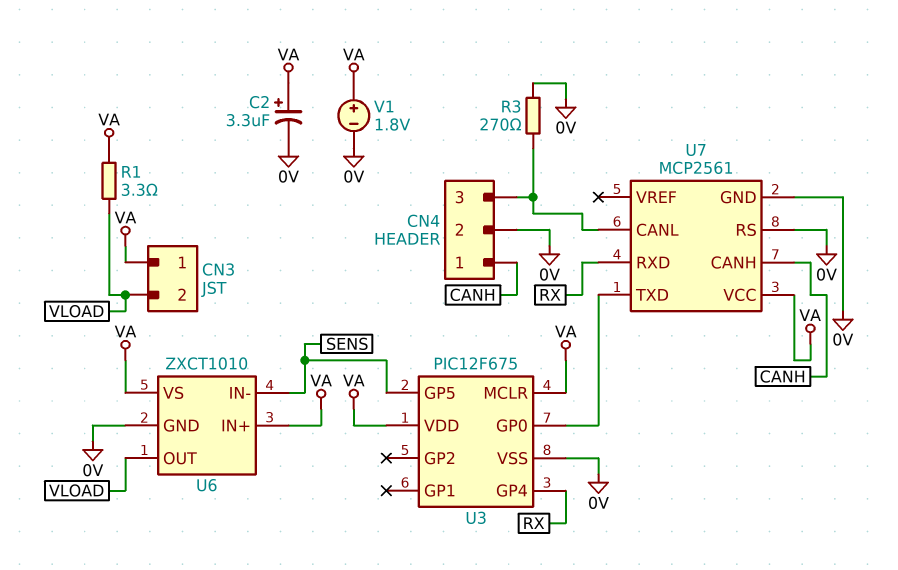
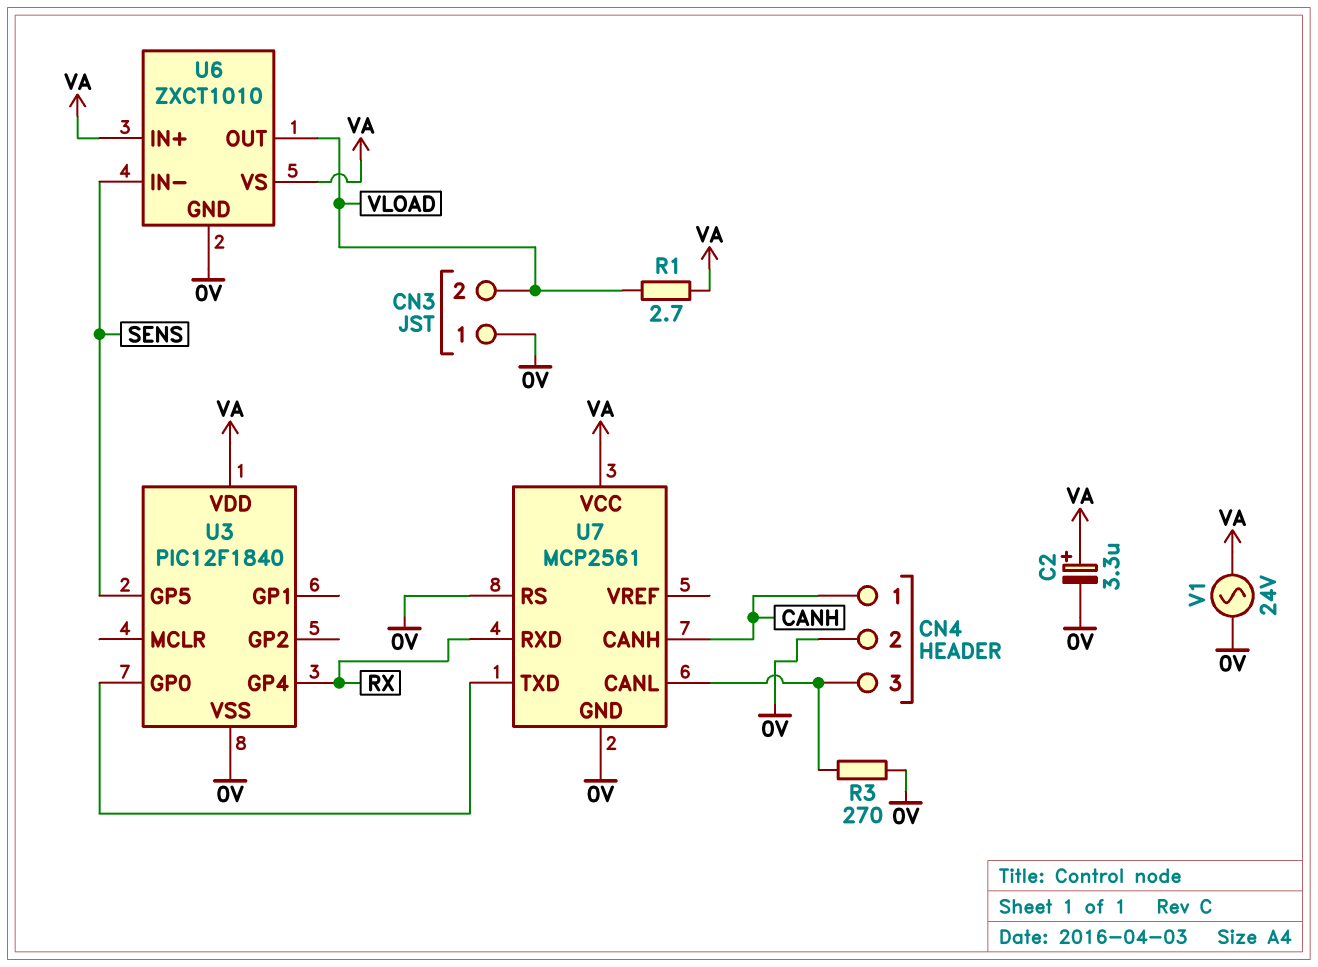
CN3 pin 1: VA -> 0V
R1: 3.3 (VA, VLOAD) -> 2.7 (VA, VLOAD)
U3: PIC12F675 -> PIC12F1840
U3 pin MCLR: VA -> none
V1: 1.8V (plus VA, minus 0V) -> AC 24V (0V, VA)

